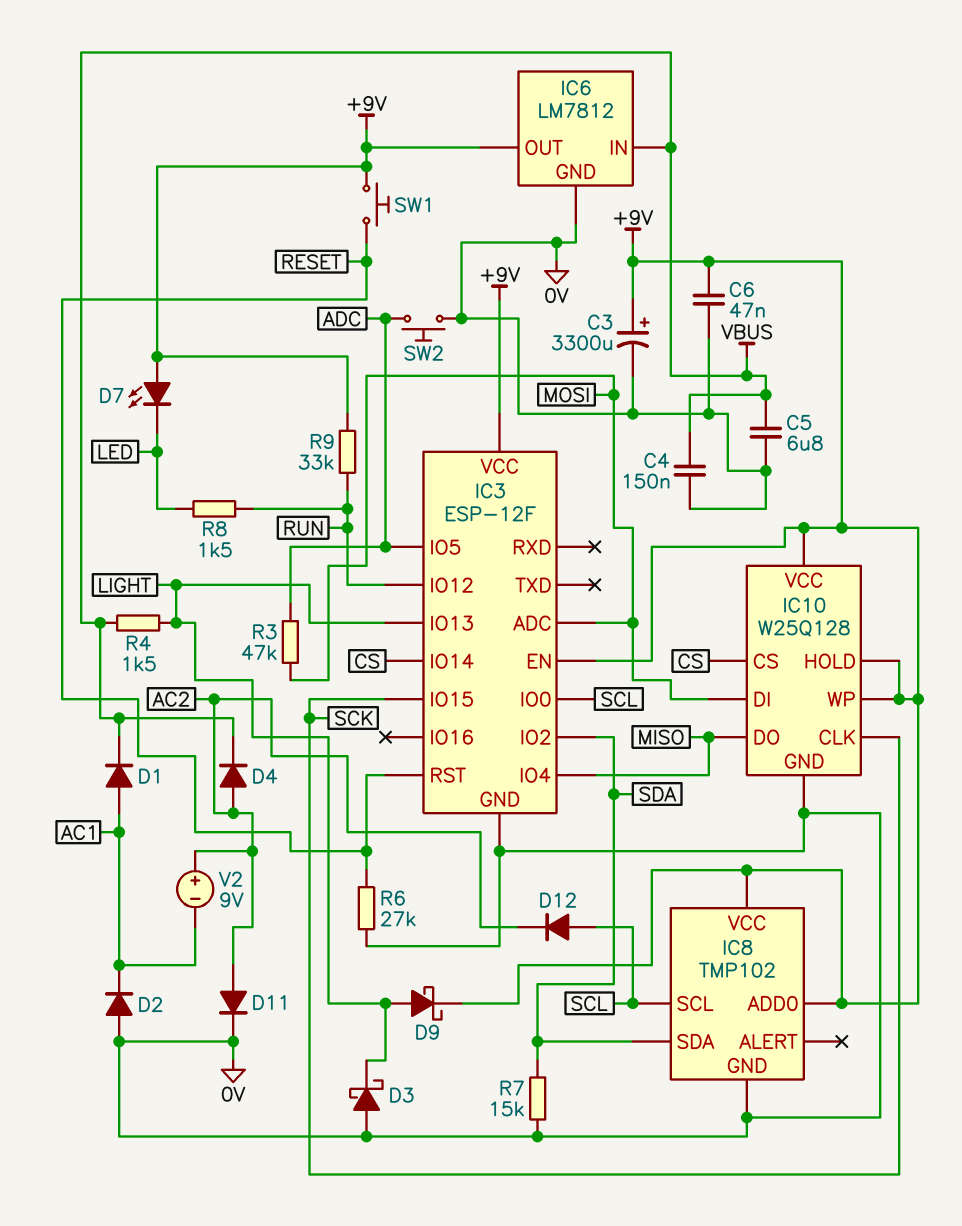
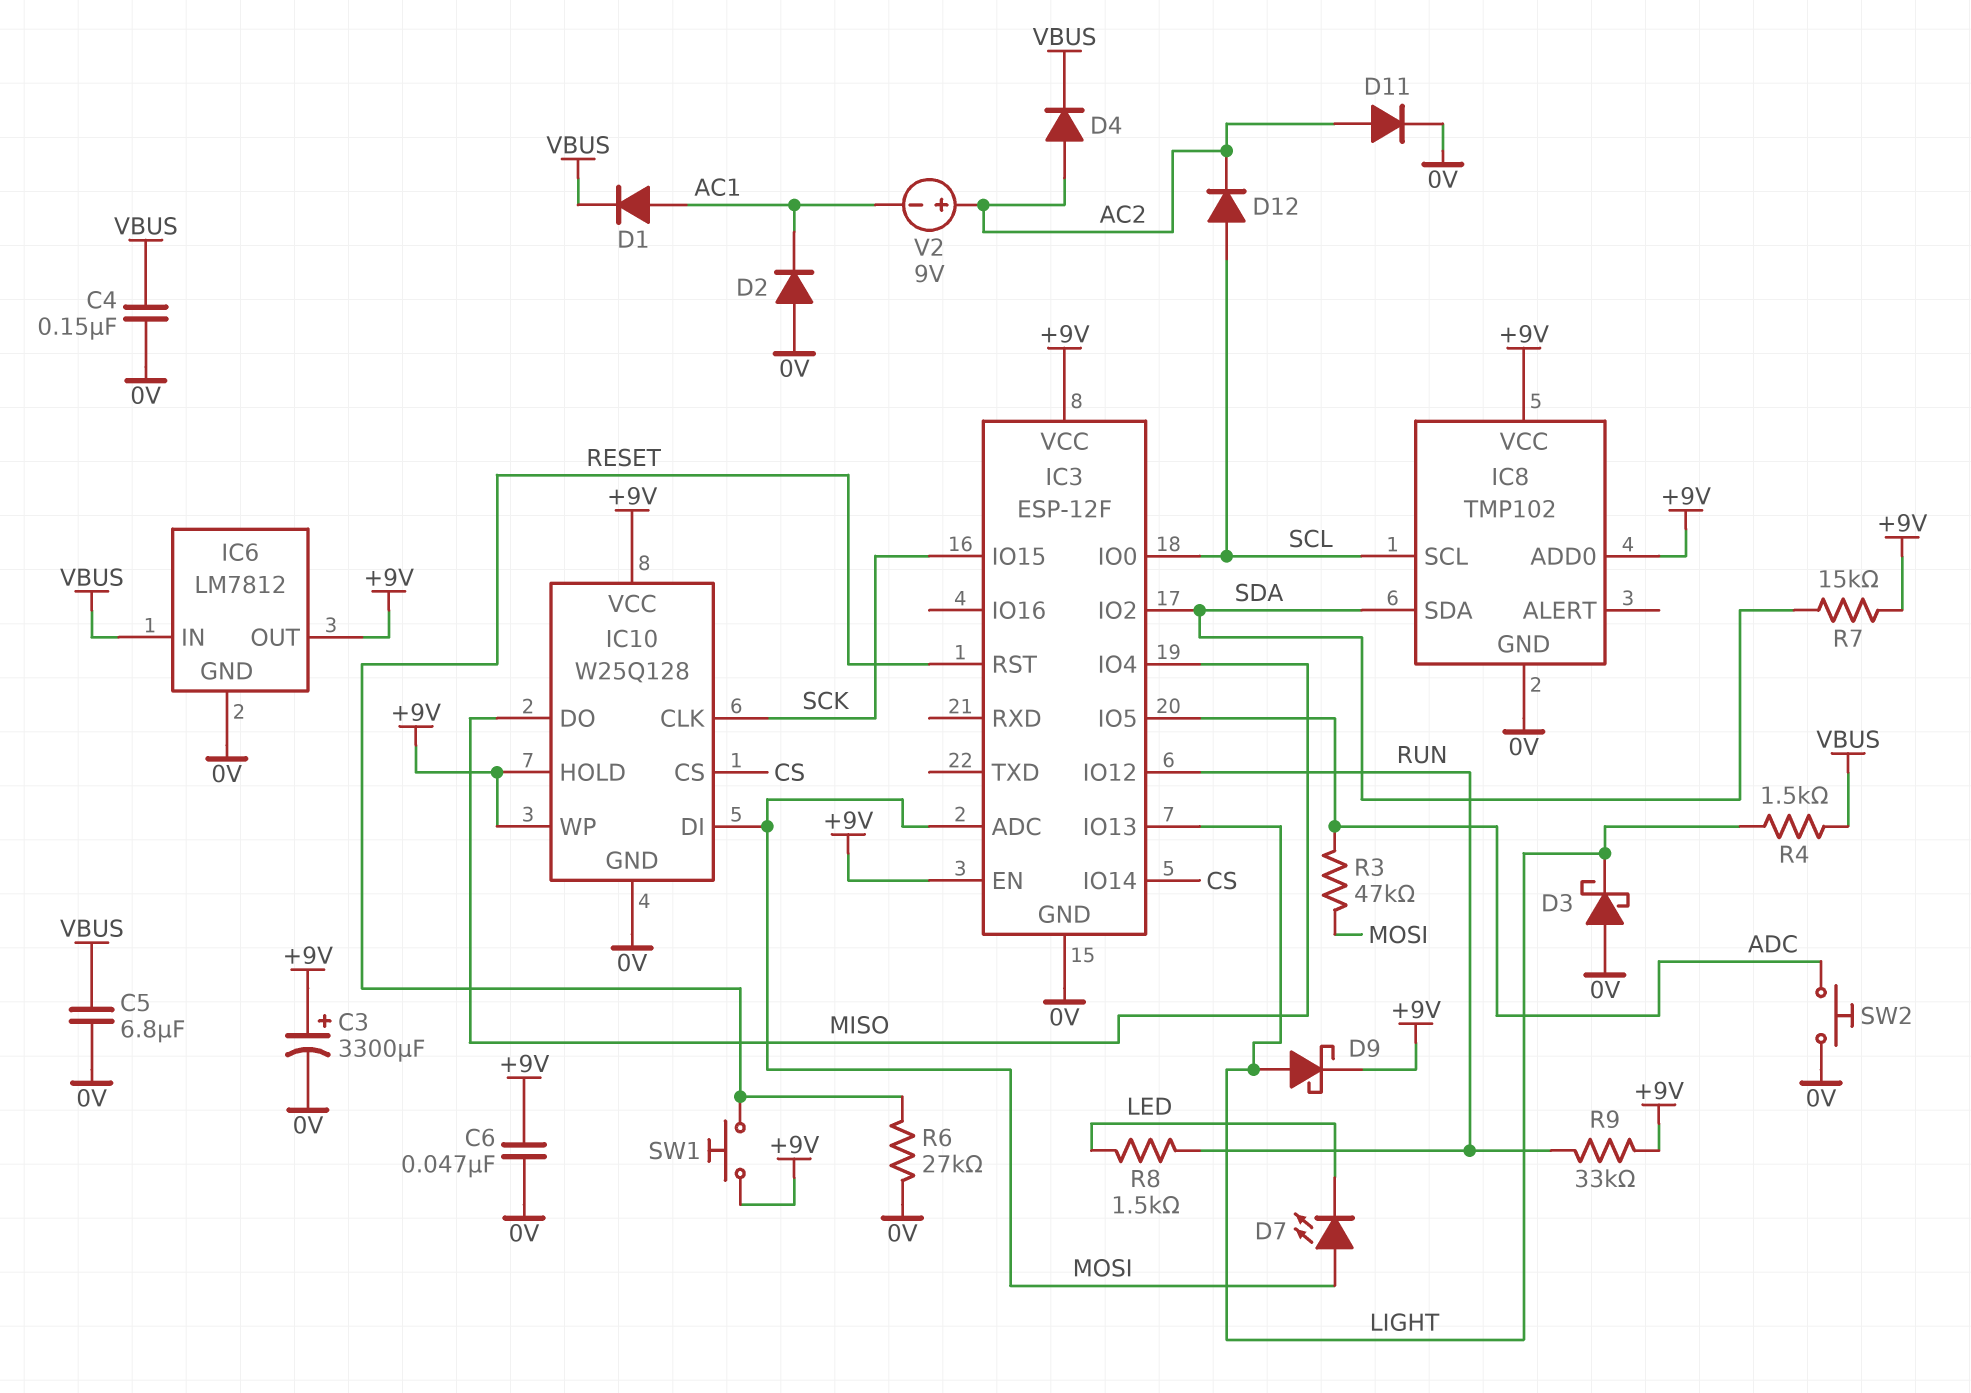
D7: LED (A +9V, K LED) -> LED (A MOSI, K LED)
R7: 15k (0V, SDA) -> 15k (+9V, SDA)

